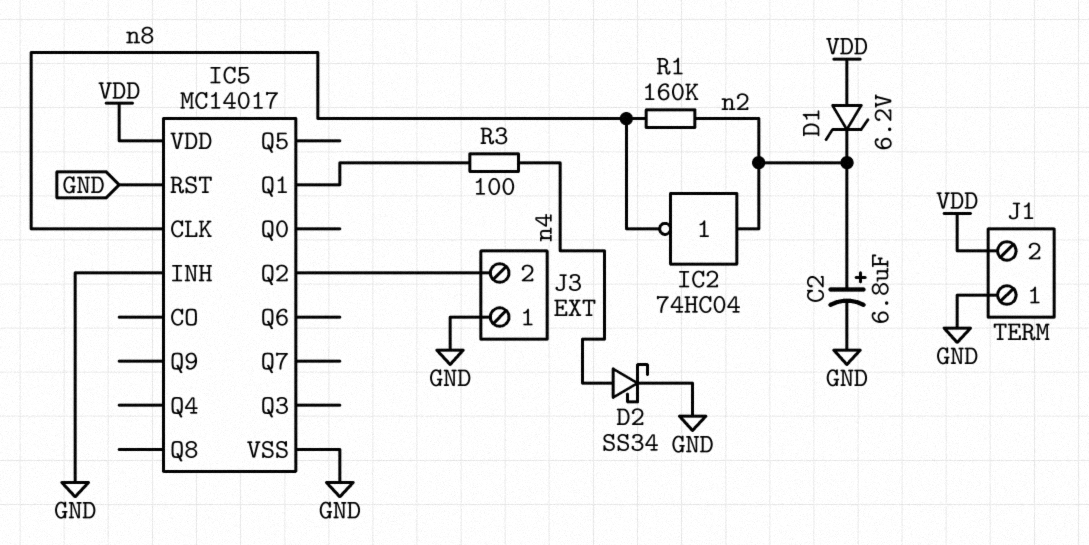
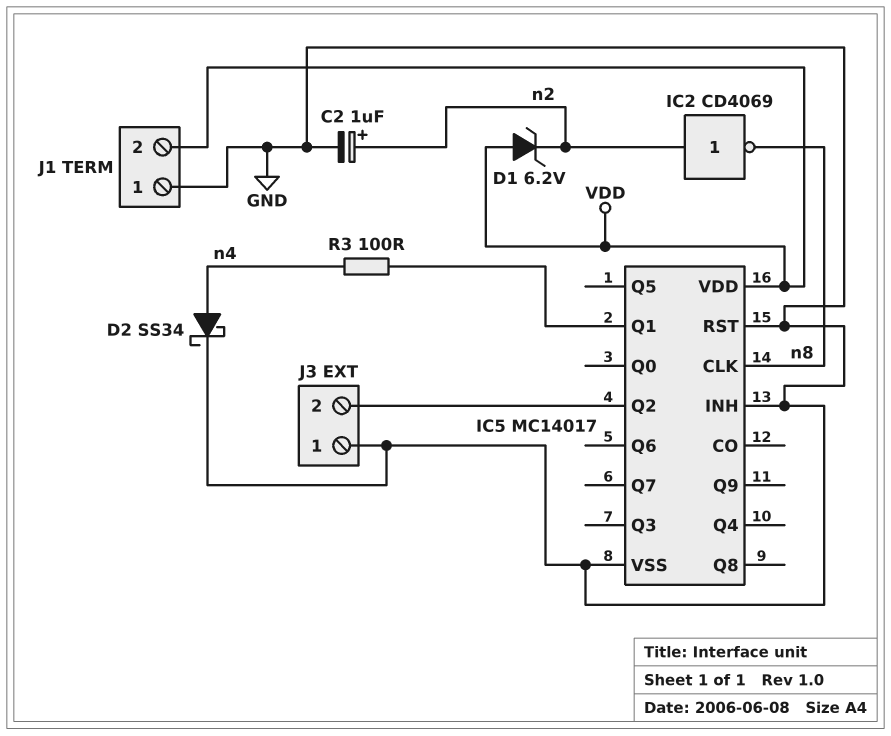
C2: 6.8uF (plus n2, minus GND) -> 1uF (plus n2, minus GND)
IC2: NOT 74HC04 (in n2, out n8) -> NOT CD4069 (in n2, out n8)
R1: 160k (n2, n8) -> none

